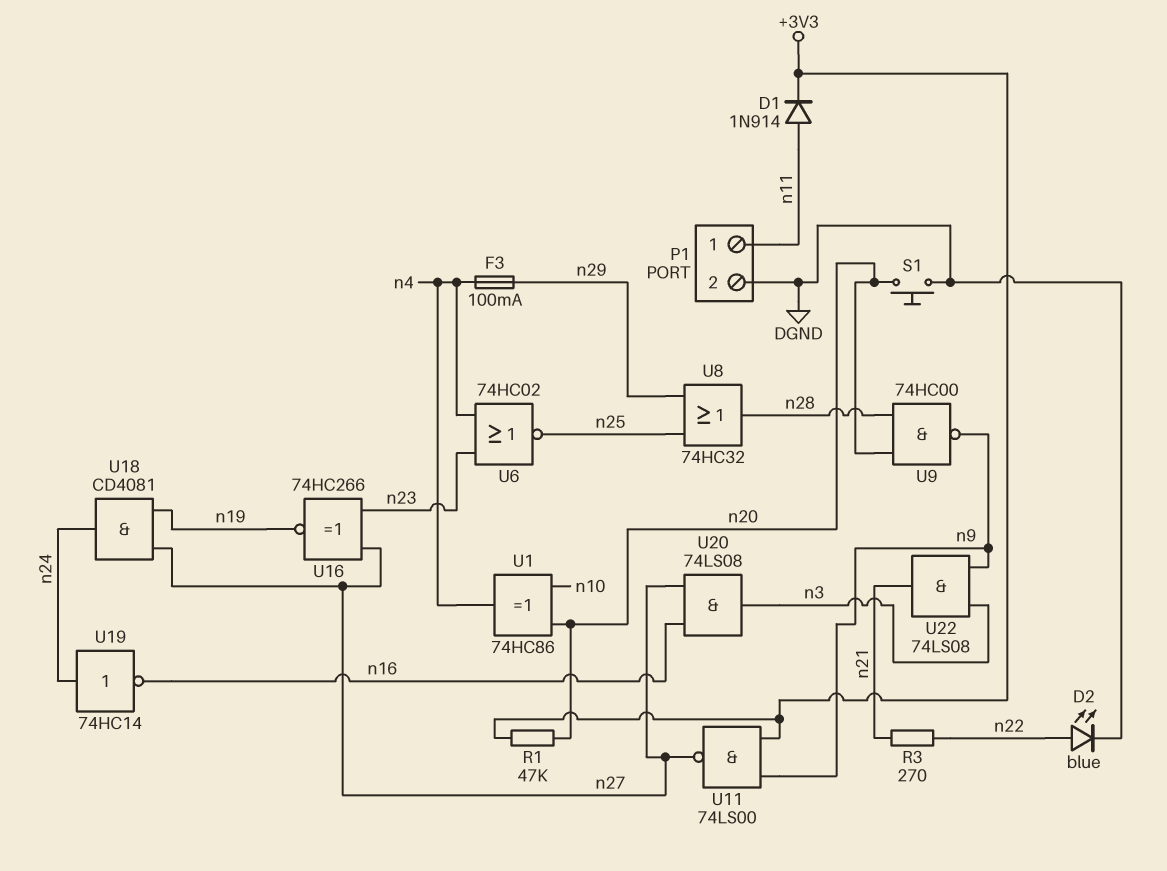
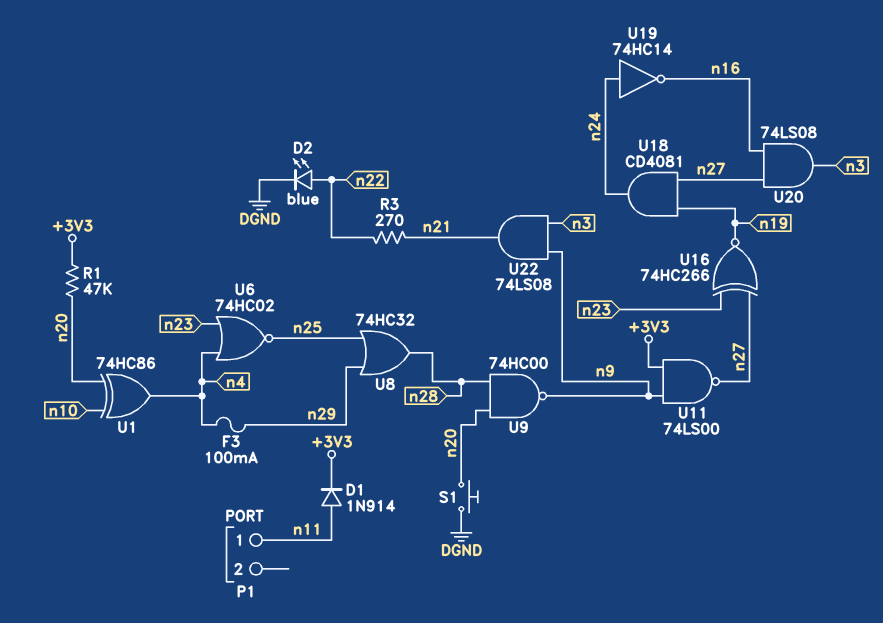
P1 pin 2: DGND -> none

